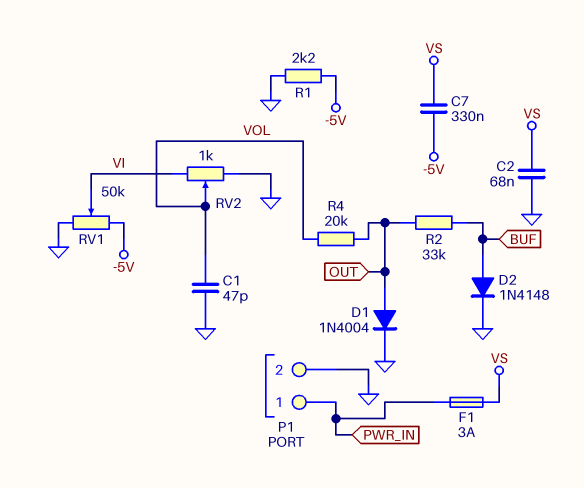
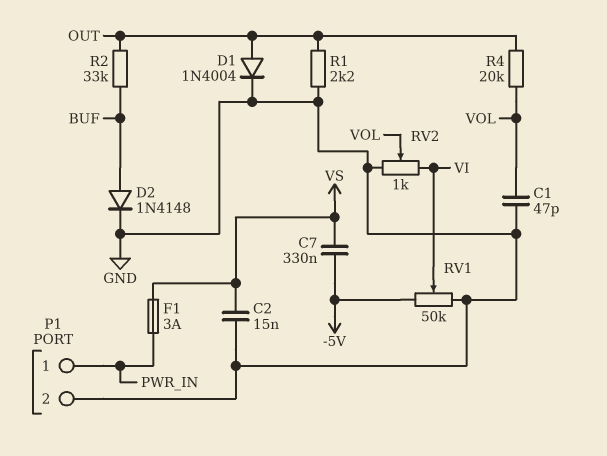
C2: 68nF (GND, VS) -> 15nF (GND, VS)
R1: 2.2k (-5V, GND) -> 2.2k (GND, OUT)

